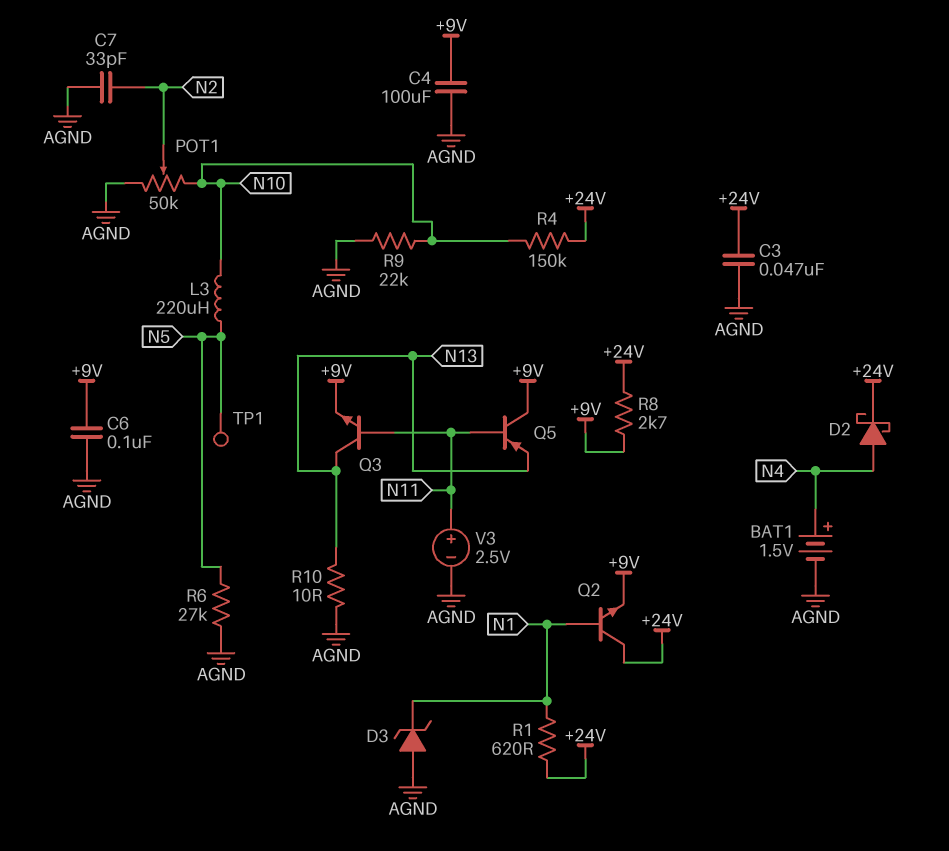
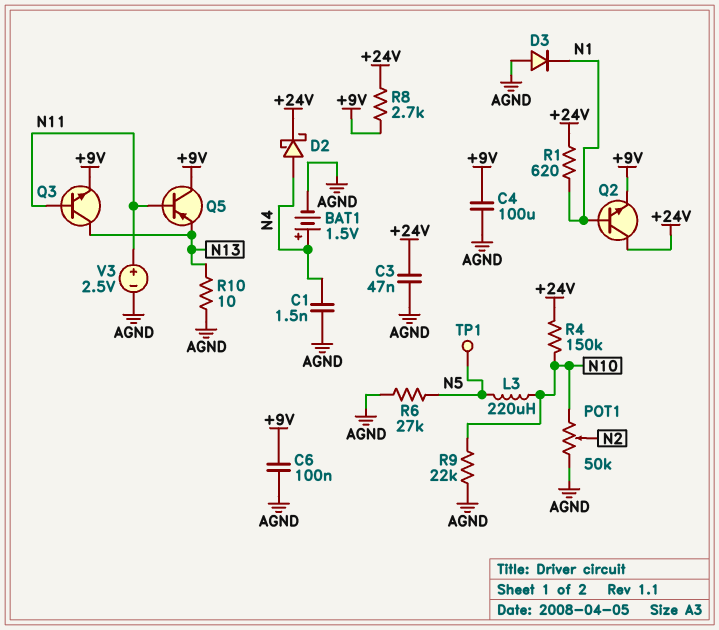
C1: none -> 1.5nF (AGND, N4)
C7: 33pF (AGND, N2) -> none
D3: zener (A AGND, K N1) -> diode (A AGND, K N1)

